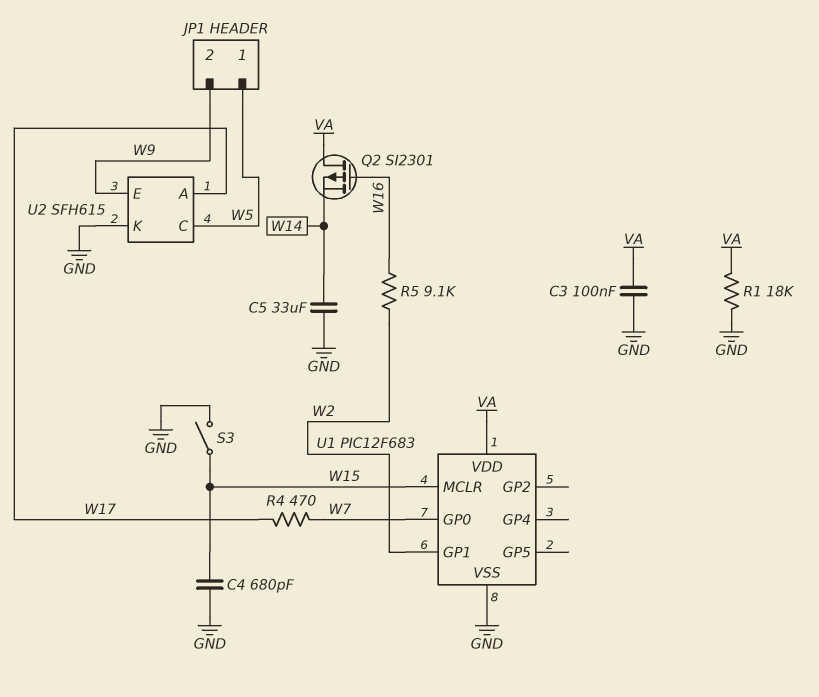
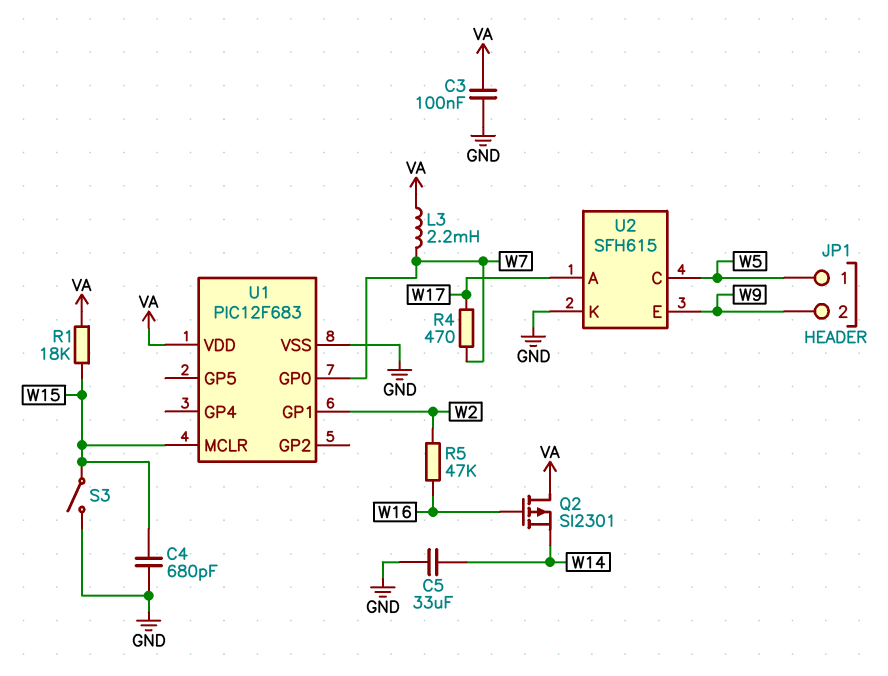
L3: none -> 2.2mH (VA, W7)
R1: 18k (GND, VA) -> 18k (VA, W15)
R5: 9.1k (W2, W16) -> 47k (W2, W16)

